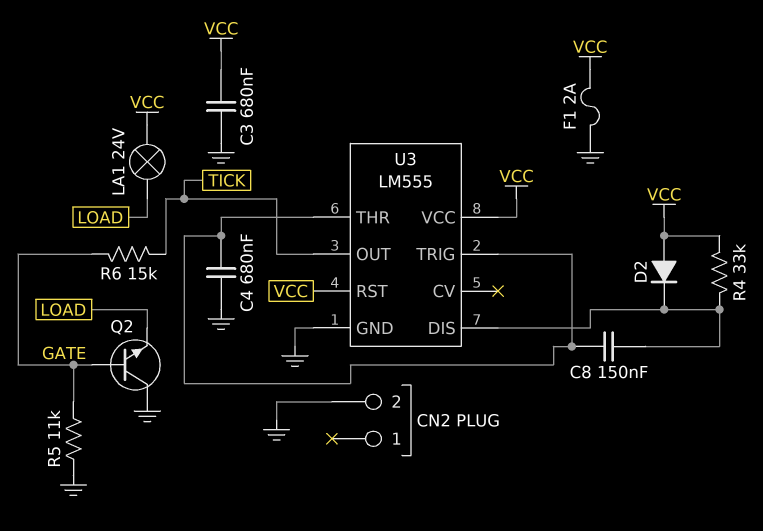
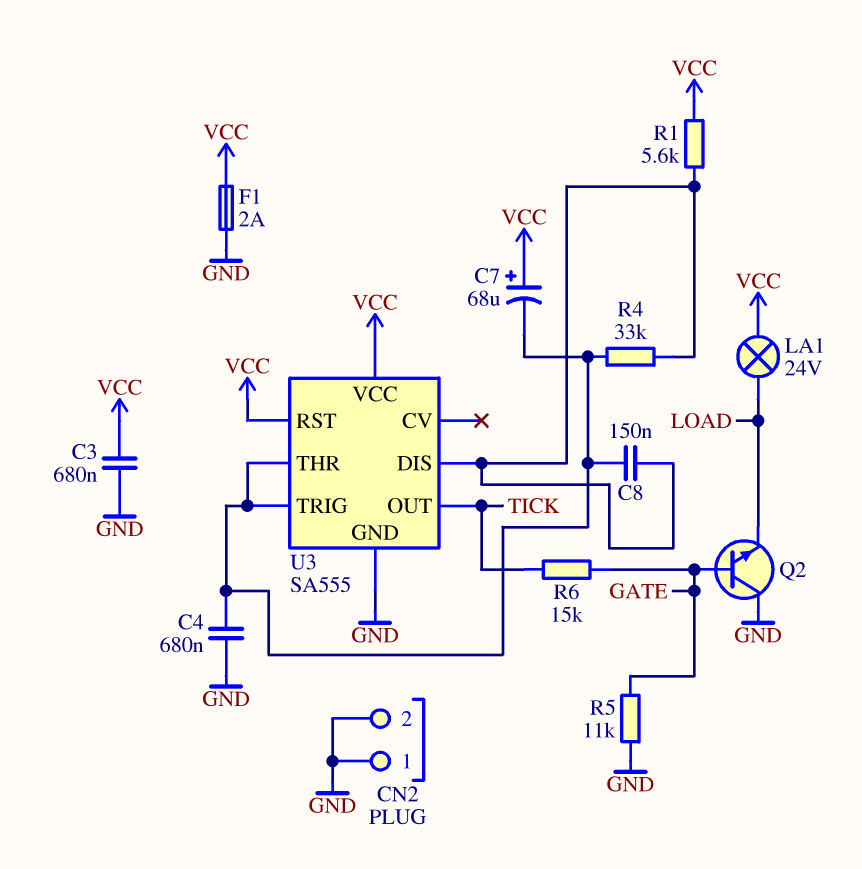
C7: none -> 68uF (plus VCC, minus U3/THR)
CN2 pin 1: none -> GND
D2: diode (A VCC, K U3/DIS) -> none
R1: none -> 5.6k (U3/DIS, VCC)
R4: 33k (U3/DIS, VCC) -> 33k (U3/DIS, U3/THR)
U3: LM555 -> SA555

